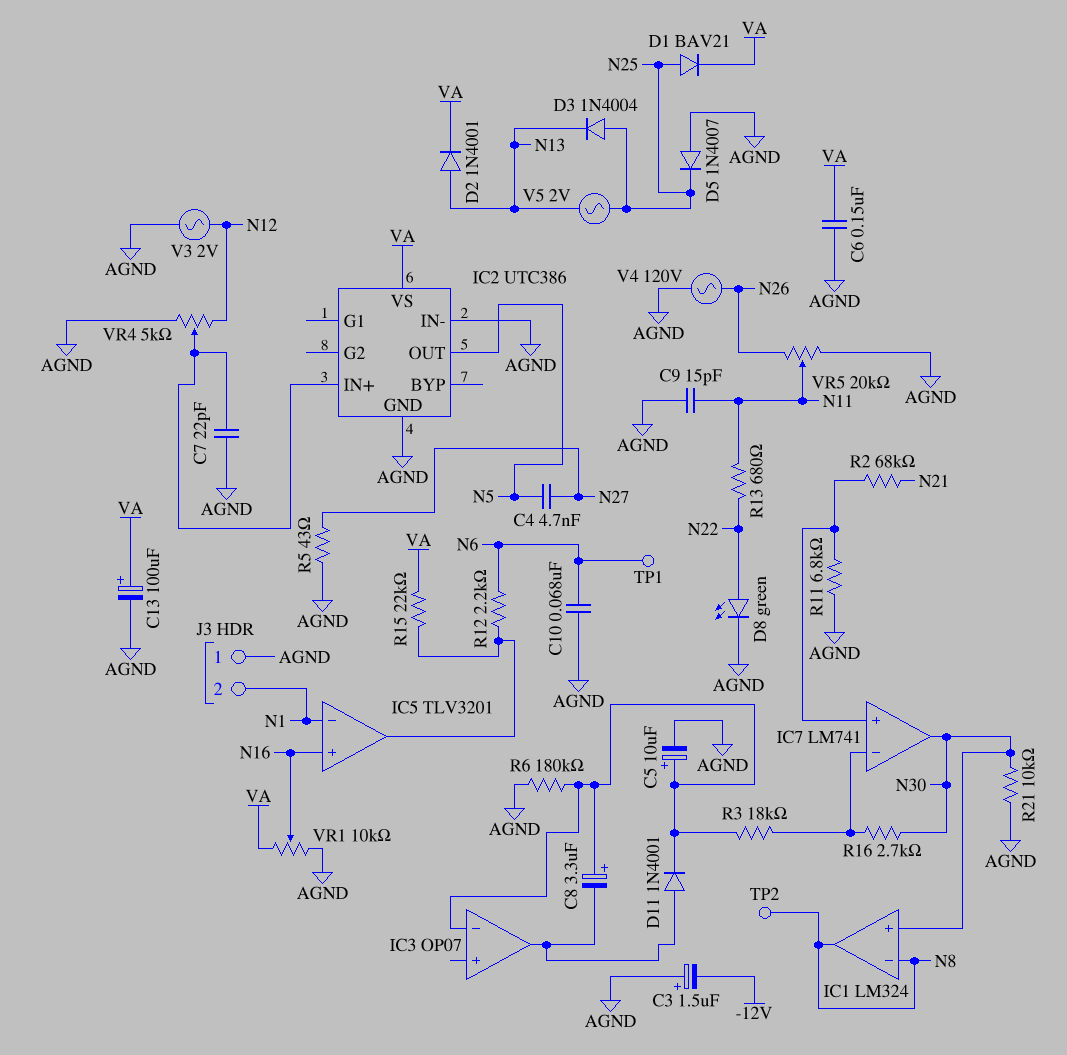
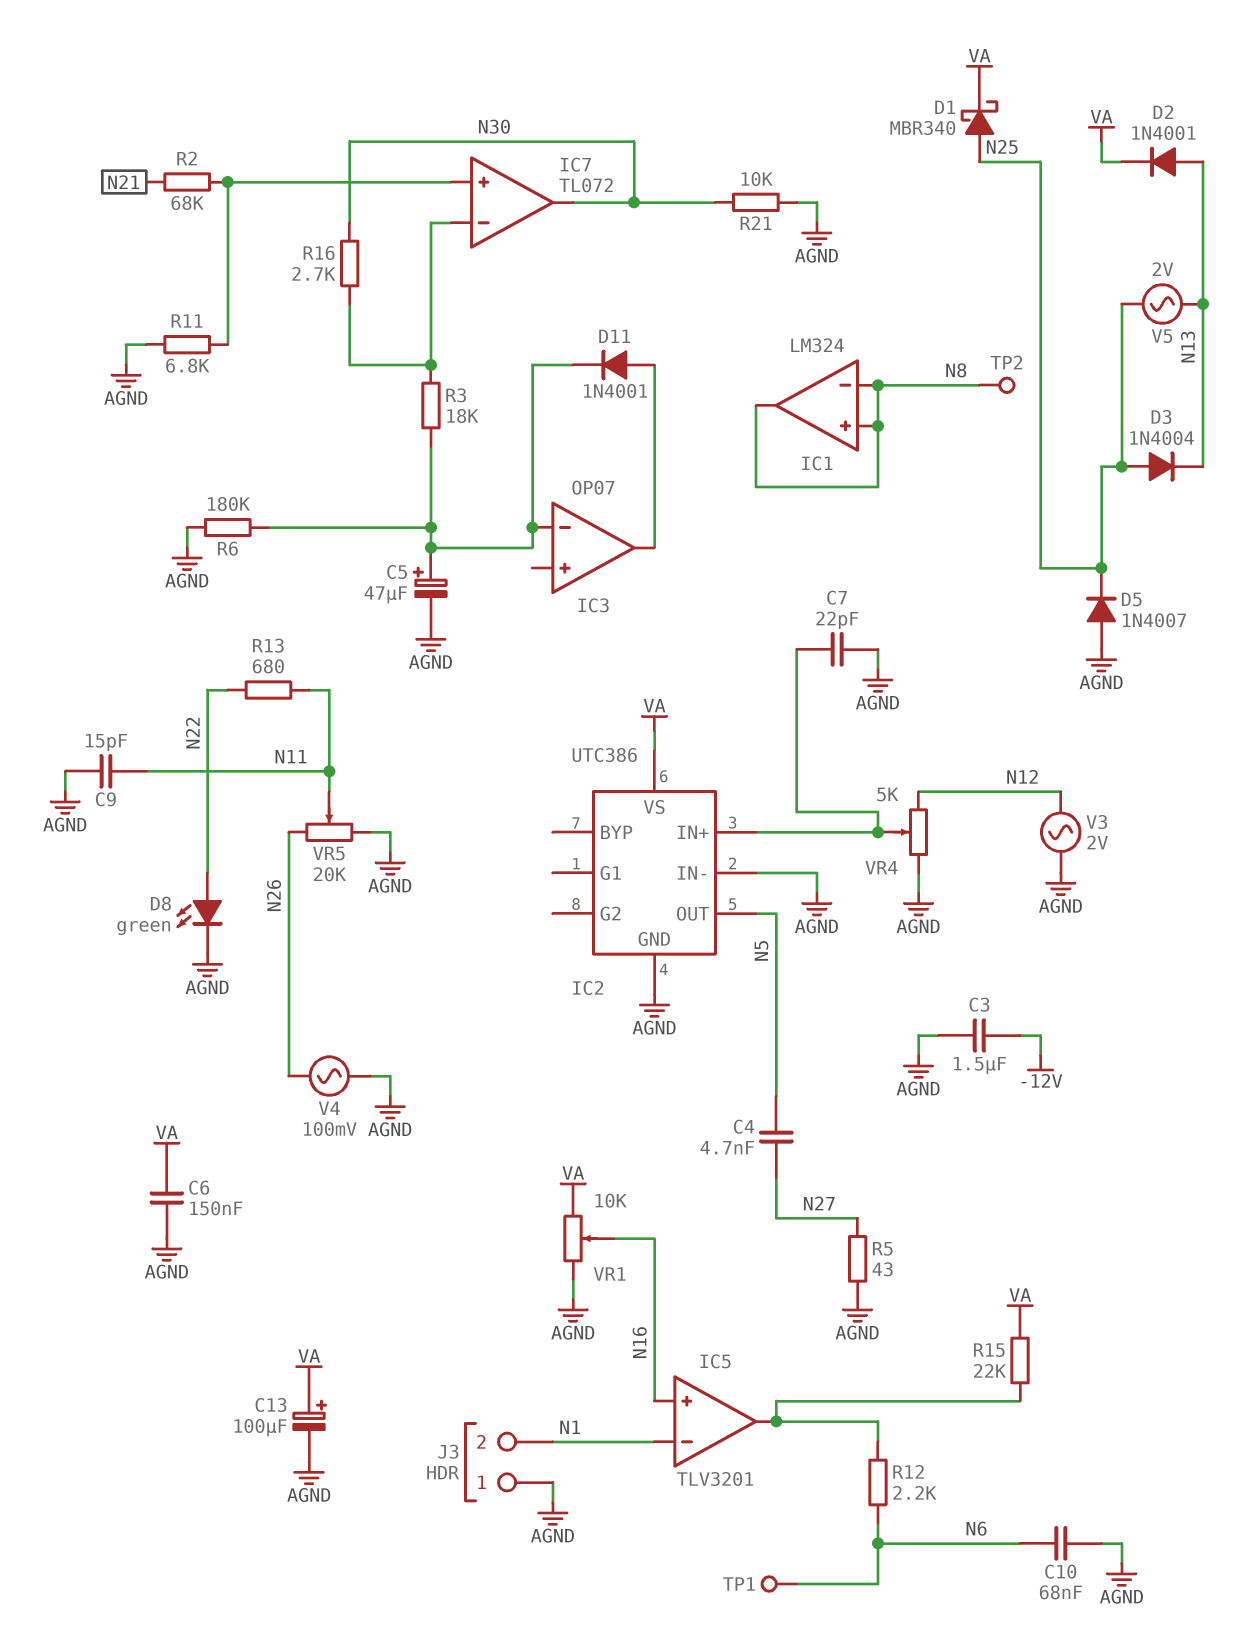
C3: 1.5uF (plus AGND, minus -12V) -> 1.5uF (-12V, AGND)
C5: 10uF (plus IC3/in-, minus AGND) -> 47uF (plus IC3/in-, minus AGND)
C8: 3.3uF (plus IC3/in-, minus IC3/out) -> none
D1: diode BAV21 (A N25, K VA) -> schottky MBR340 (A N25, K VA)
IC1 pin in+: N30 -> N8
IC7: LM741 -> TL072
V4: AC 120V (AGND, N26) -> AC 100mV (AGND, N26)

